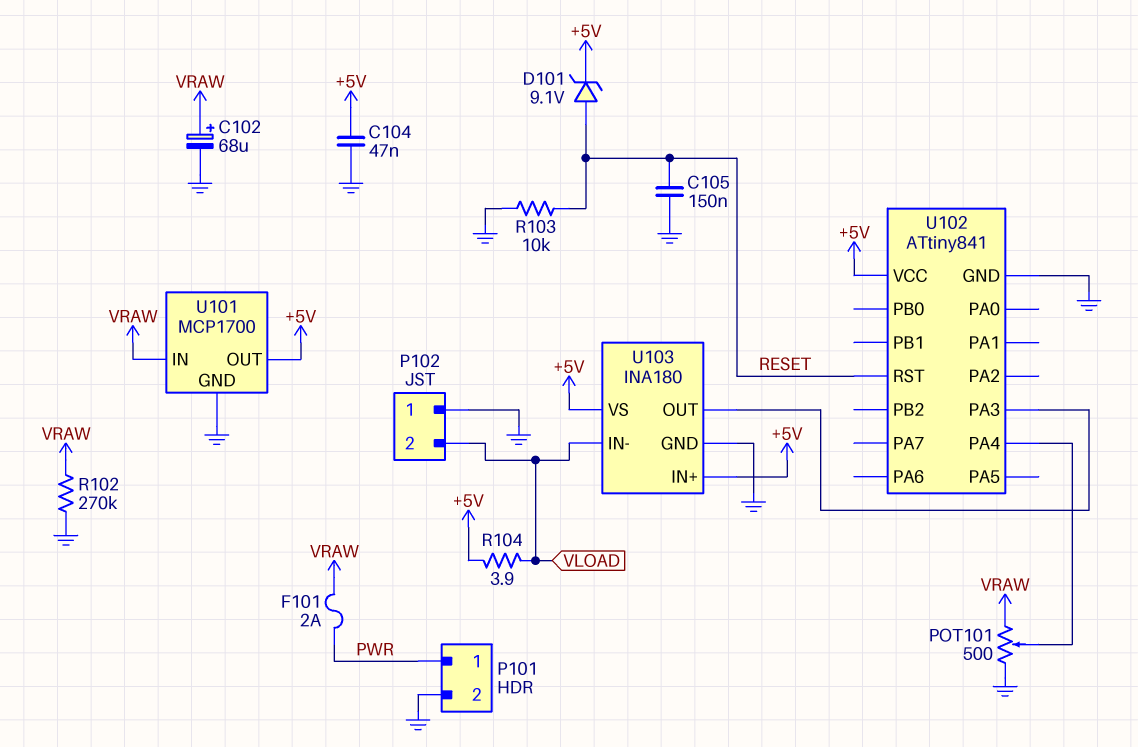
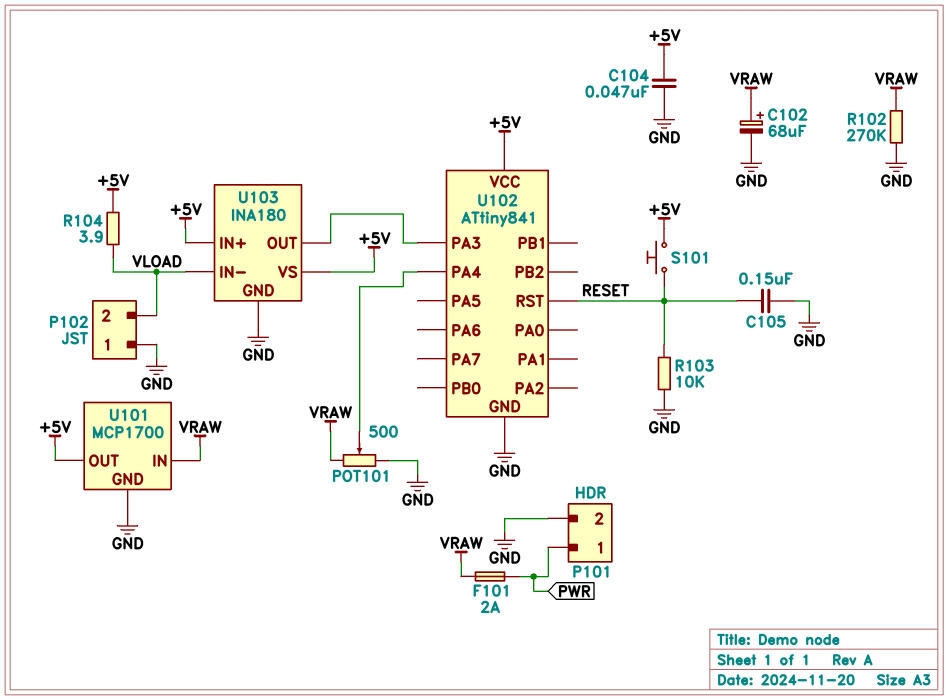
D101: zener 9.1V (A RESET, K +5V) -> none
S101: none -> button (+5V, RESET)

